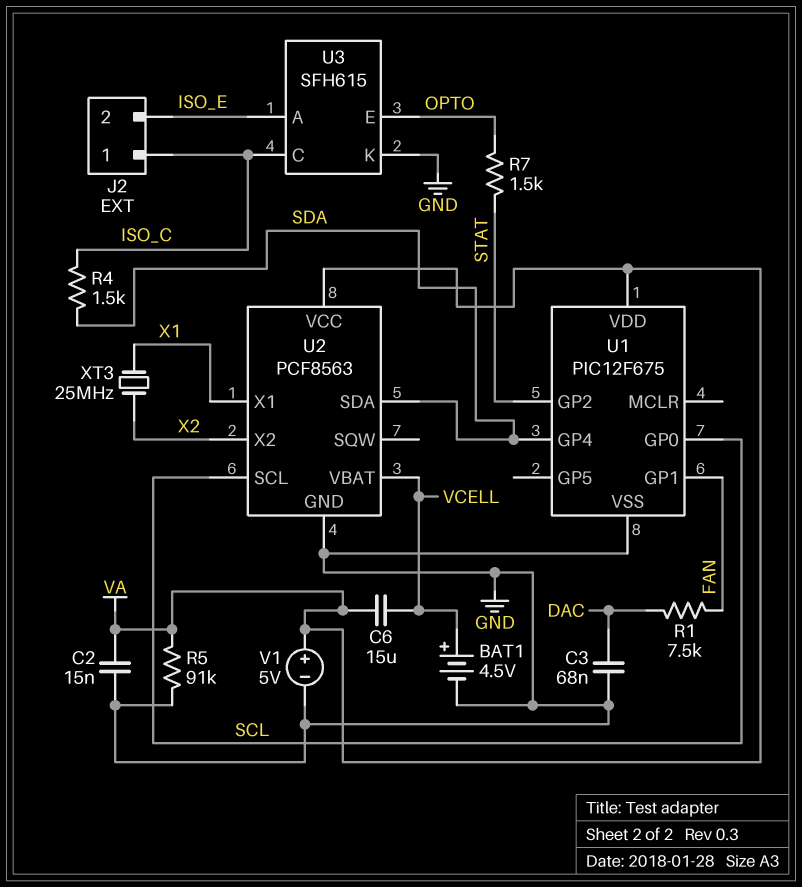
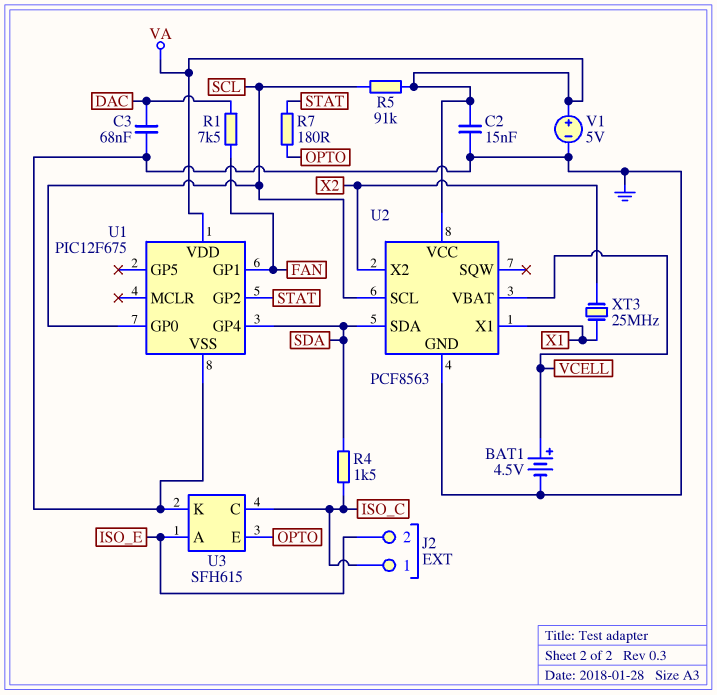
C6: 15uF (VA, VCELL) -> none
R5: 91k (GND, VA) -> 91k (SCL, VA)
R7: 1.5k (OPTO, STAT) -> 180 (OPTO, STAT)

